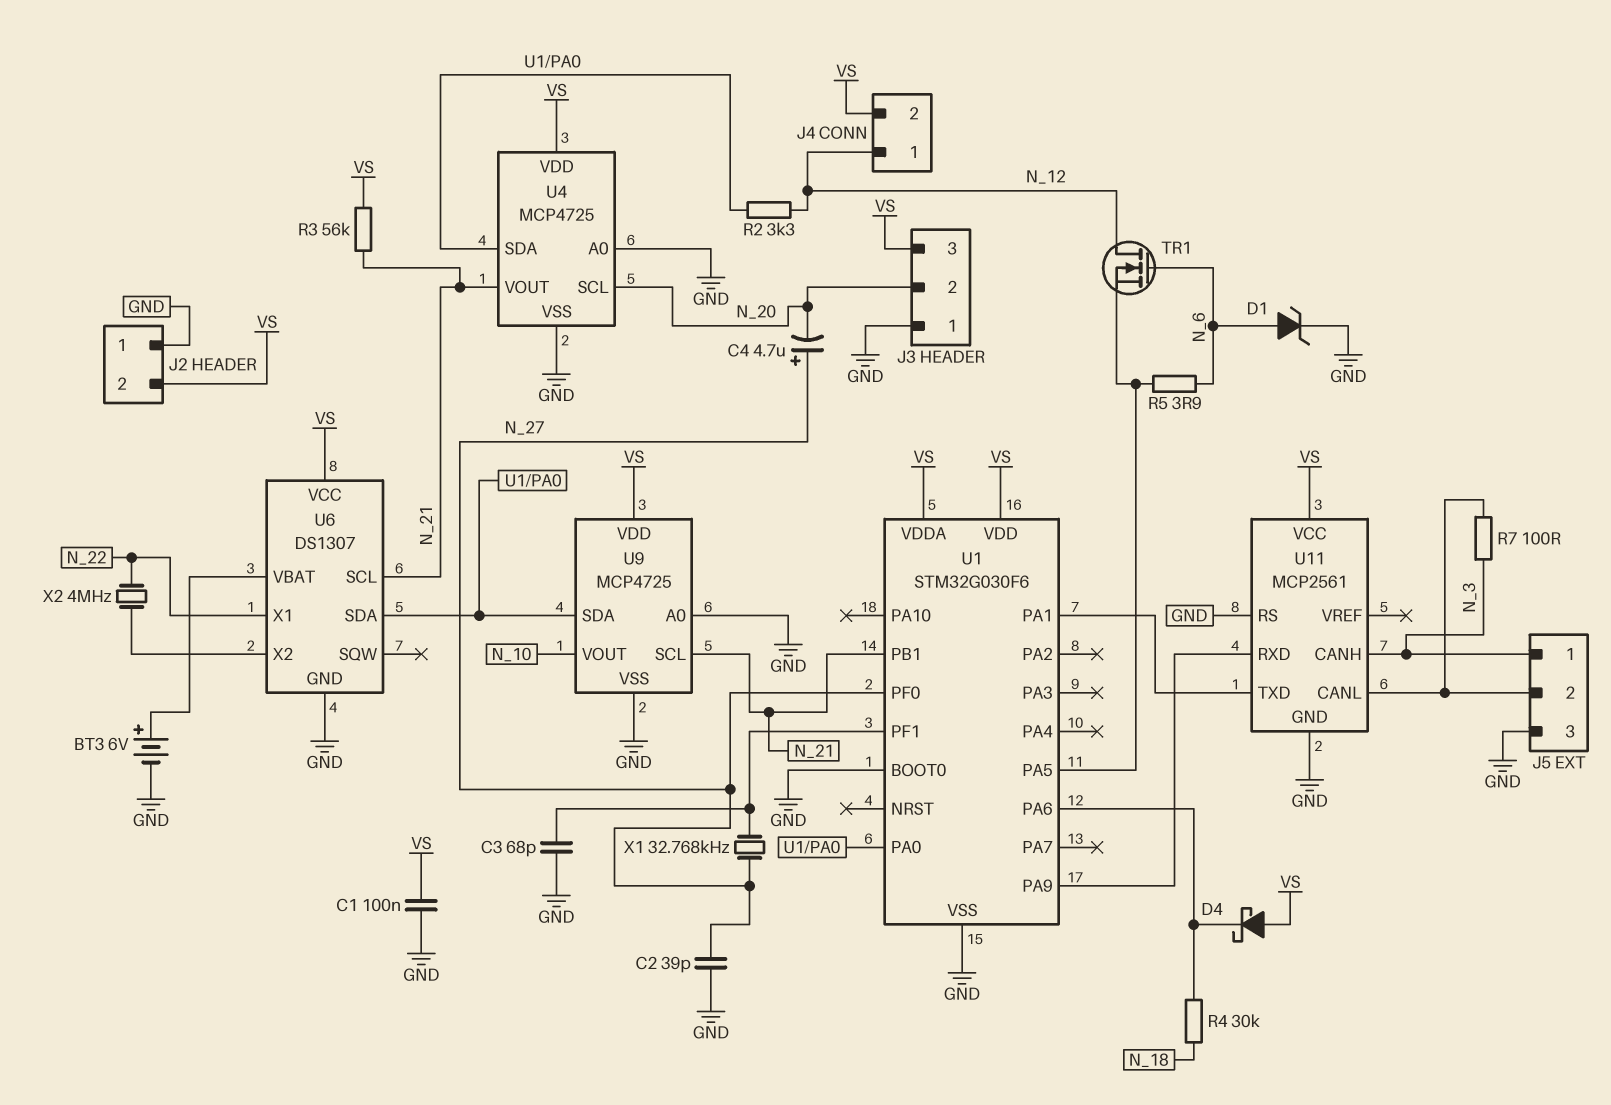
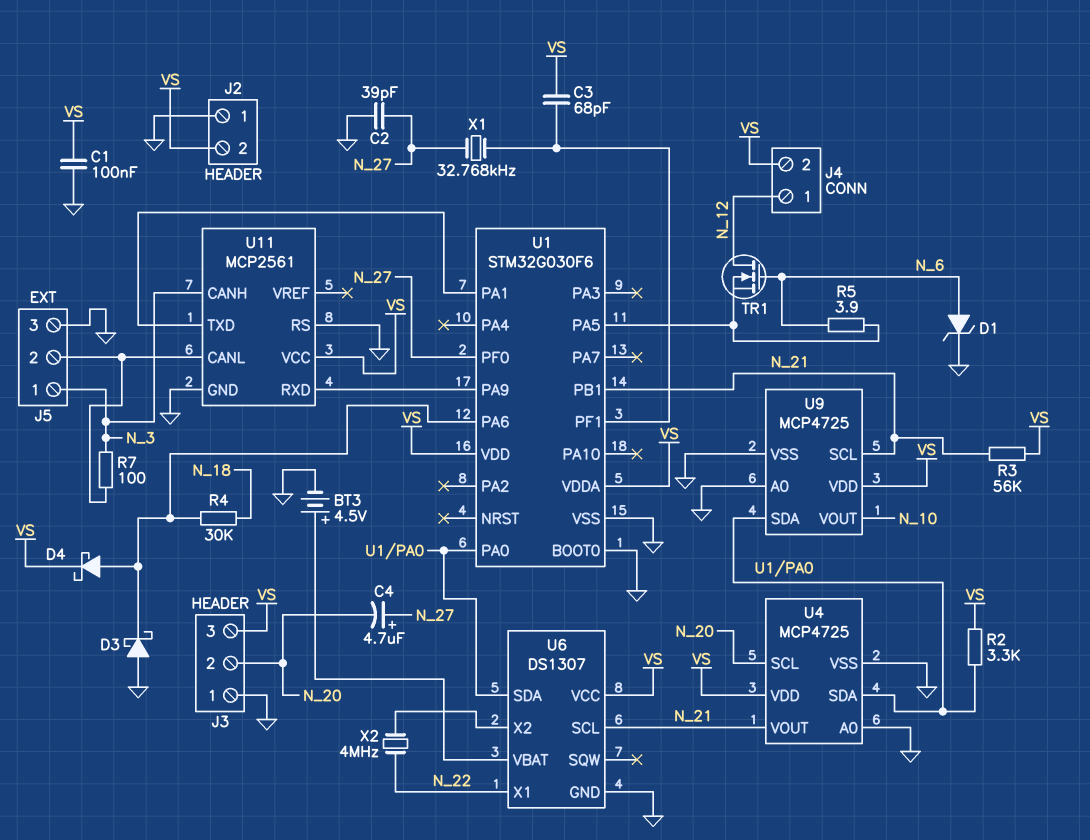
BT3: 6V (plus U6/VBAT, minus GND) -> 4.5V (plus U6/VBAT, minus GND)
C3: 68pF (GND, U1/PF1) -> 68pF (U1/PF1, VS)
D3: none -> schottky (A GND, K U1/PA6)
D4: schottky (A VS, K U1/PA6) -> schottky (A U1/PA6, K VS)
R2: 3.3k (N_12, U1/PA0) -> 3.3k (U1/PA0, VS)

